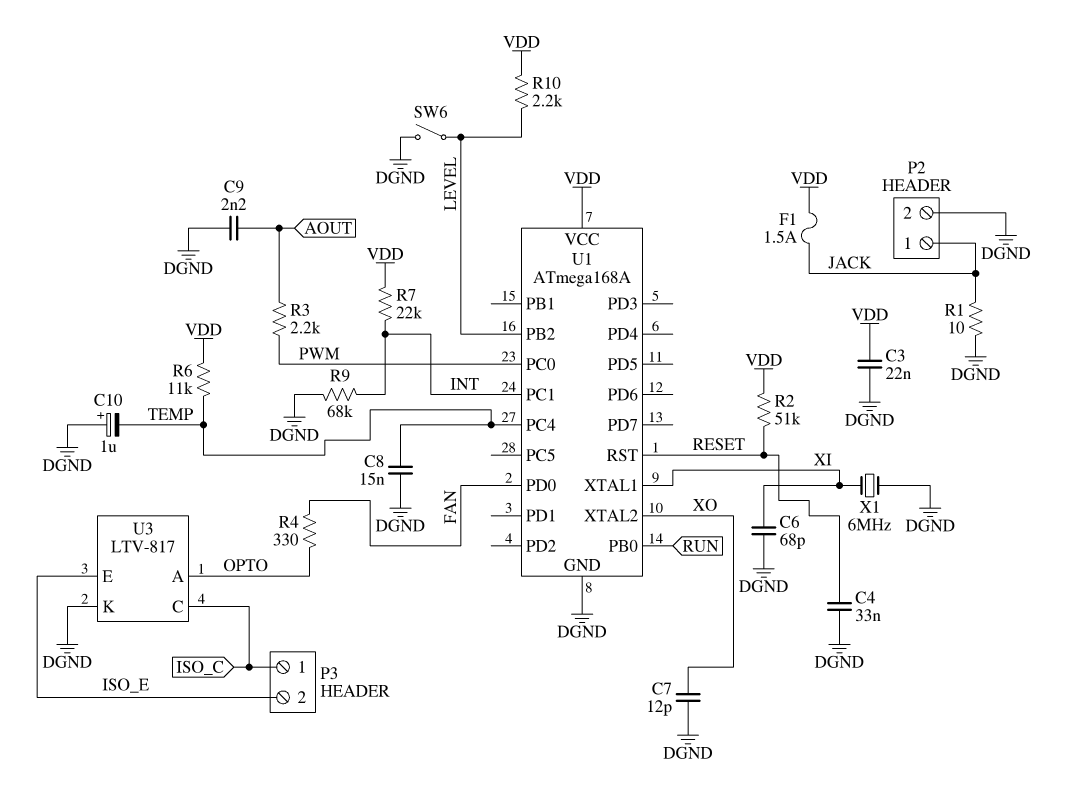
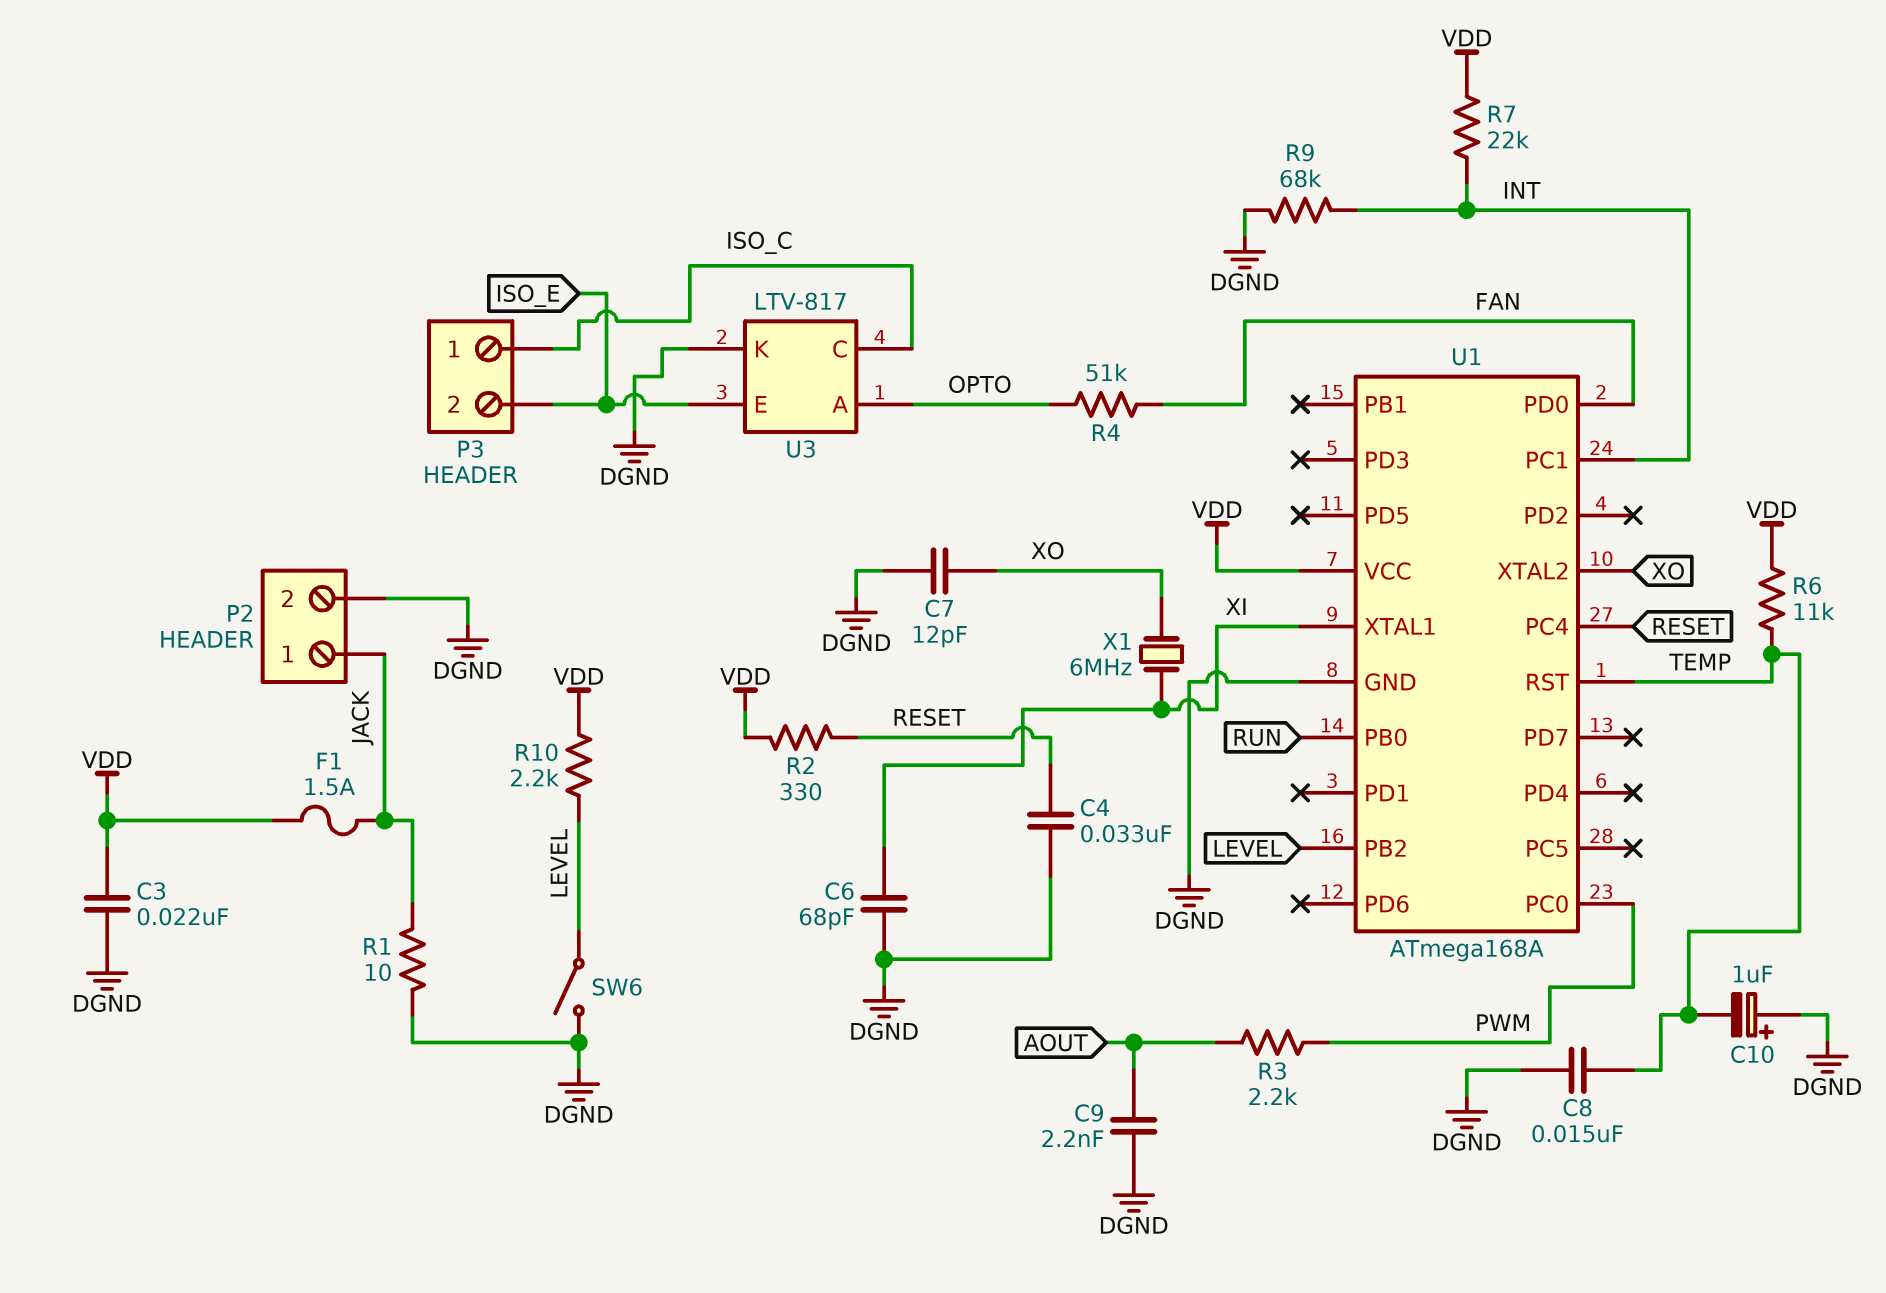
R2: 51k (RESET, VDD) -> 330 (RESET, VDD)
R4: 330 (FAN, OPTO) -> 51k (FAN, OPTO)
U1 pin PC4: TEMP -> RESET
U1 pin RST: RESET -> TEMP
X1: 6MHz (DGND, XI) -> 6MHz (XI, XO)

